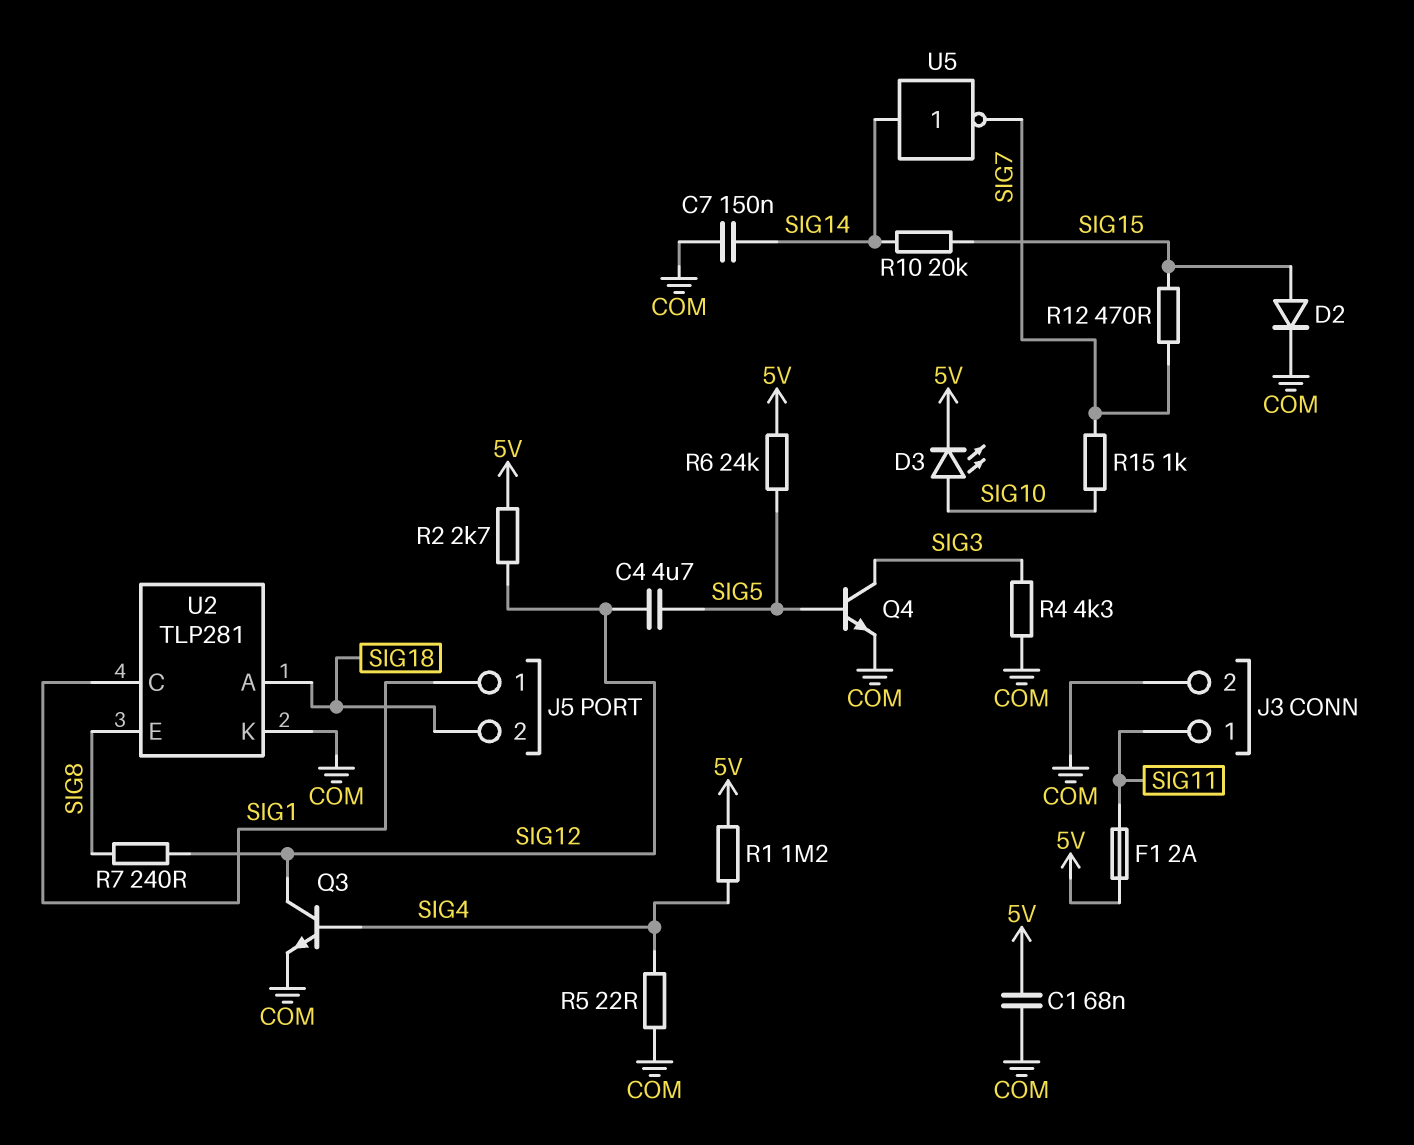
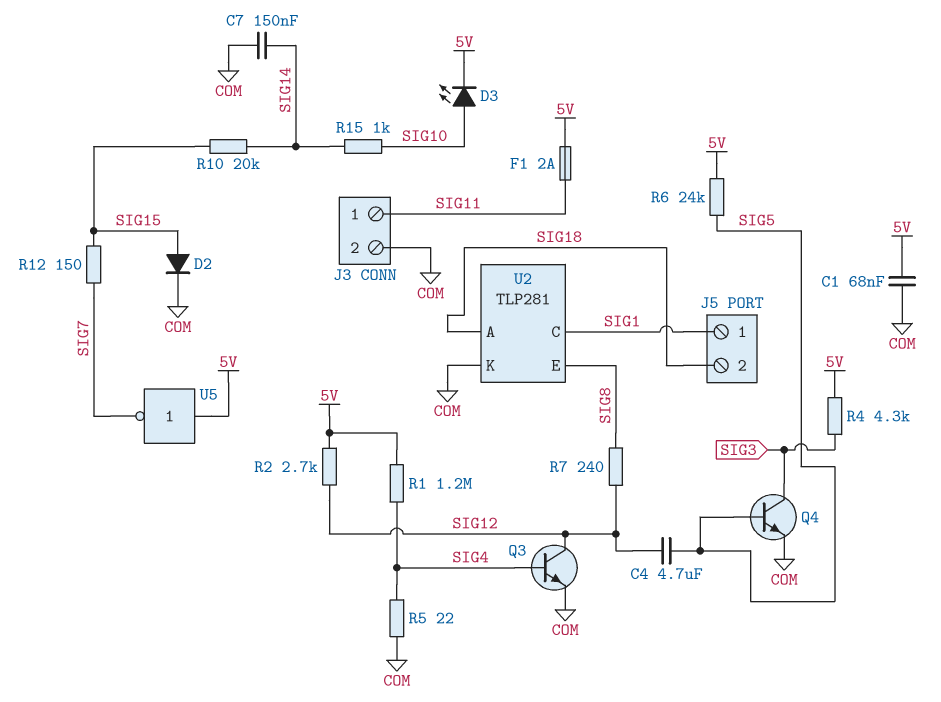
R4: 4.3k (COM, SIG3) -> 4.3k (5V, SIG3)
R12: 470 (SIG7, SIG15) -> 150 (SIG7, SIG15)
R15: 1k (SIG7, SIG10) -> 1k (SIG10, SIG14)
U5: NOT (in SIG14, out SIG7) -> NOT (in 5V, out SIG7)

